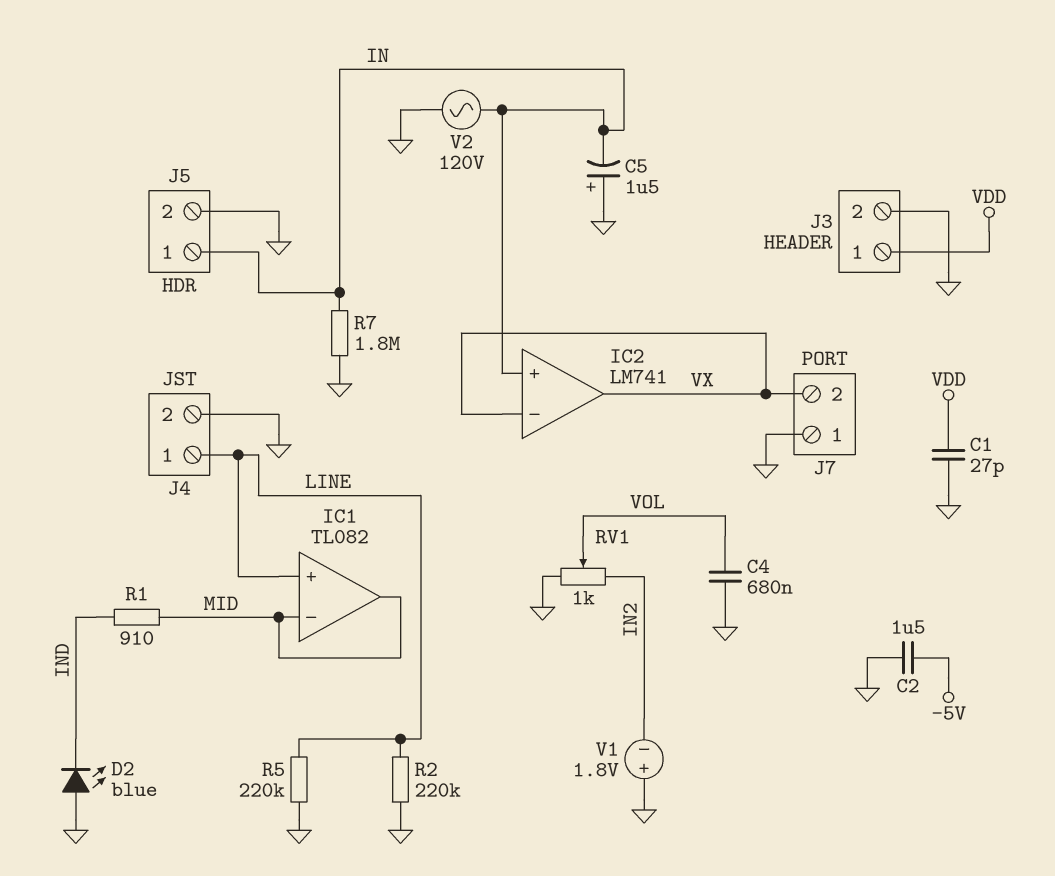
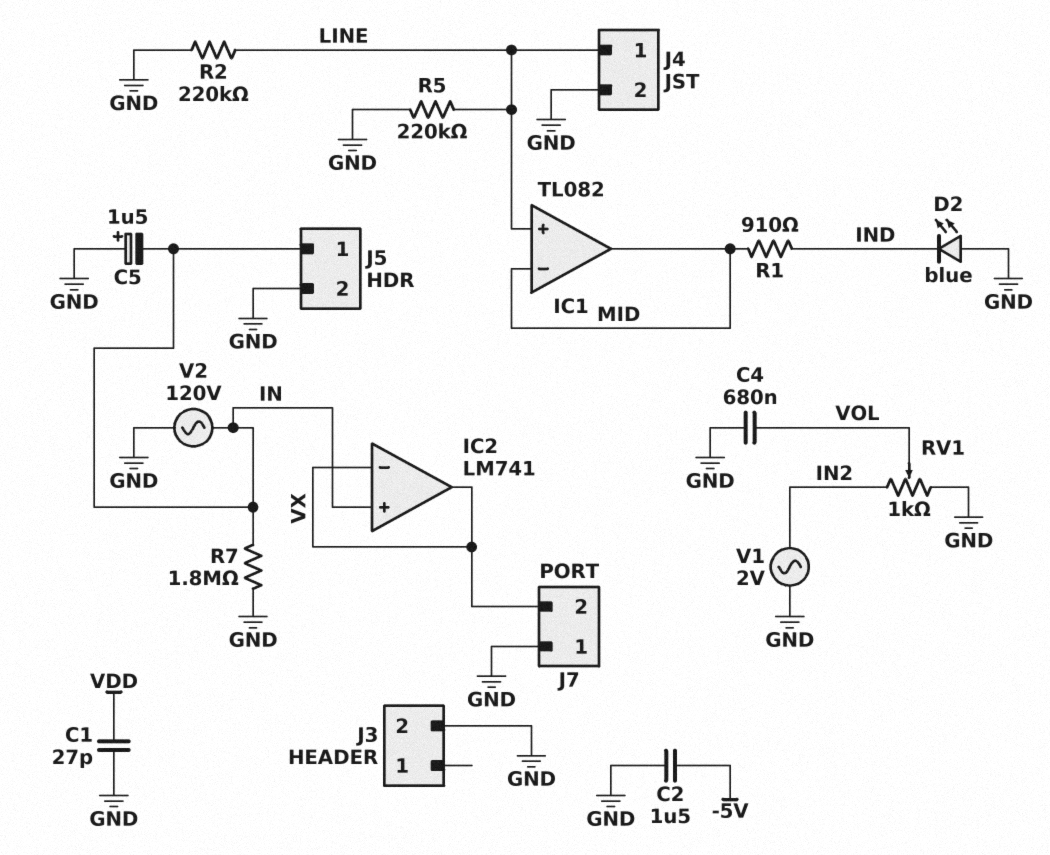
J3 pin 1: VDD -> none
V1: 1.8V (plus GND, minus IN2) -> AC 2V (GND, IN2)

